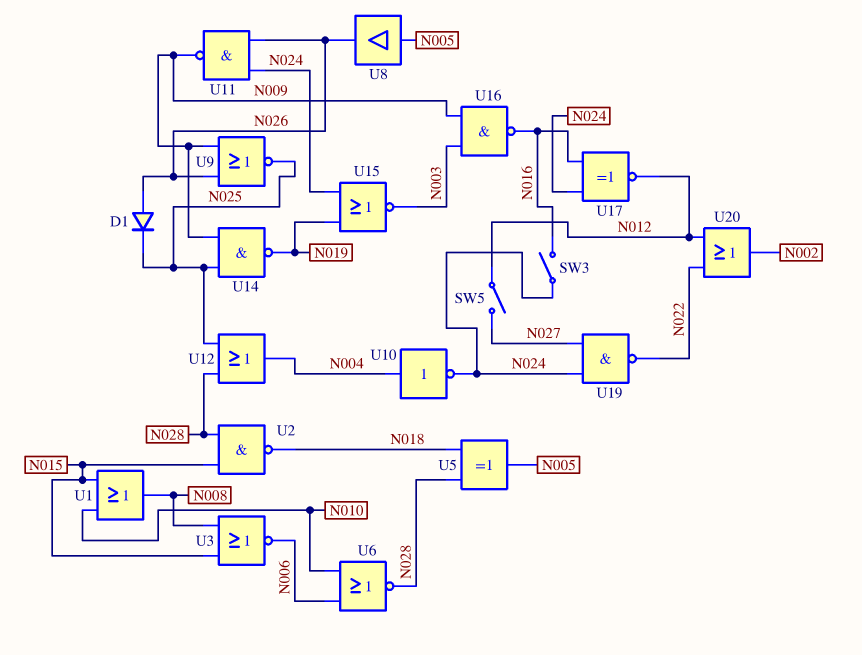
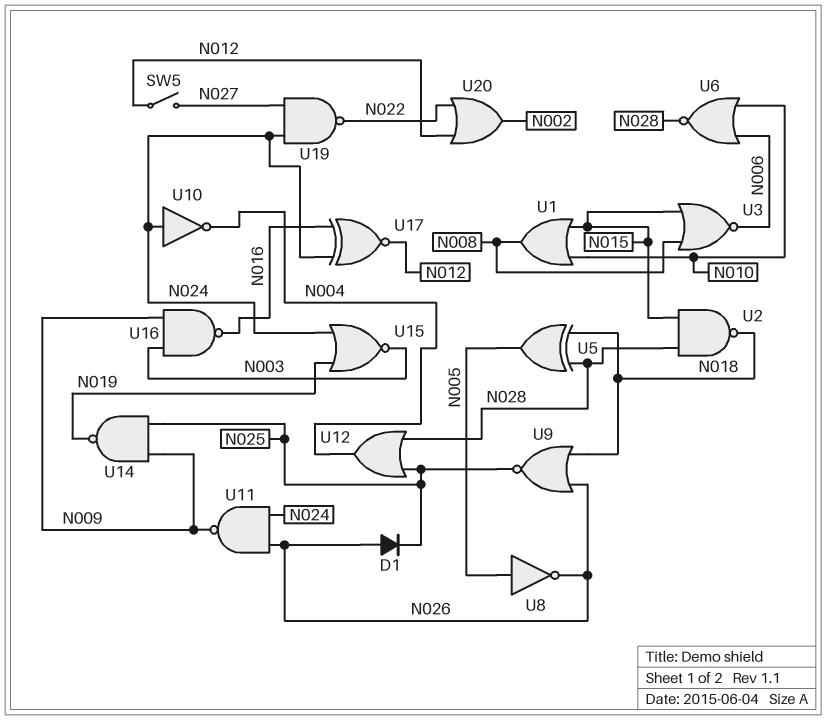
SW3: switch (N016, N024) -> none
U8: buffer (in N005, out N026) -> NOT (in N005, out N026)
U9: NOR (in N009, in N026, out N025) -> NOR (in N018, in N026, out N025)
U10: NOT (in N004, out N024) -> NOT (in N024, out N004)

